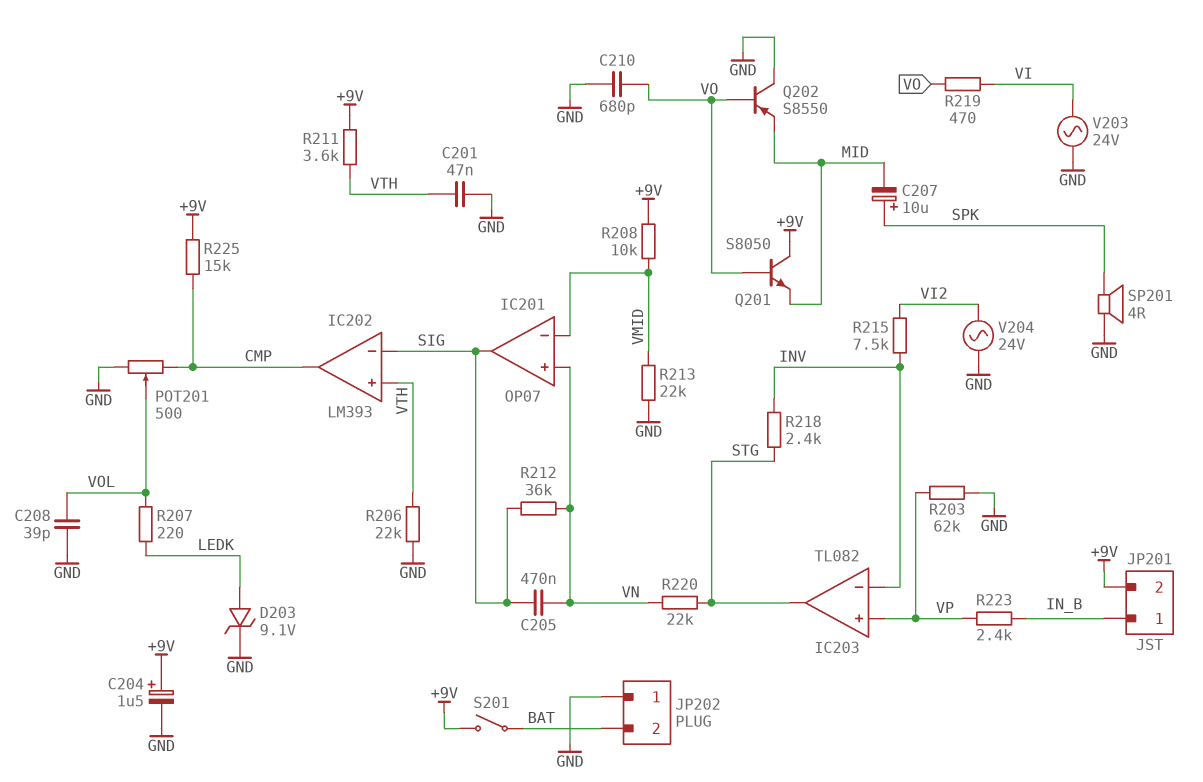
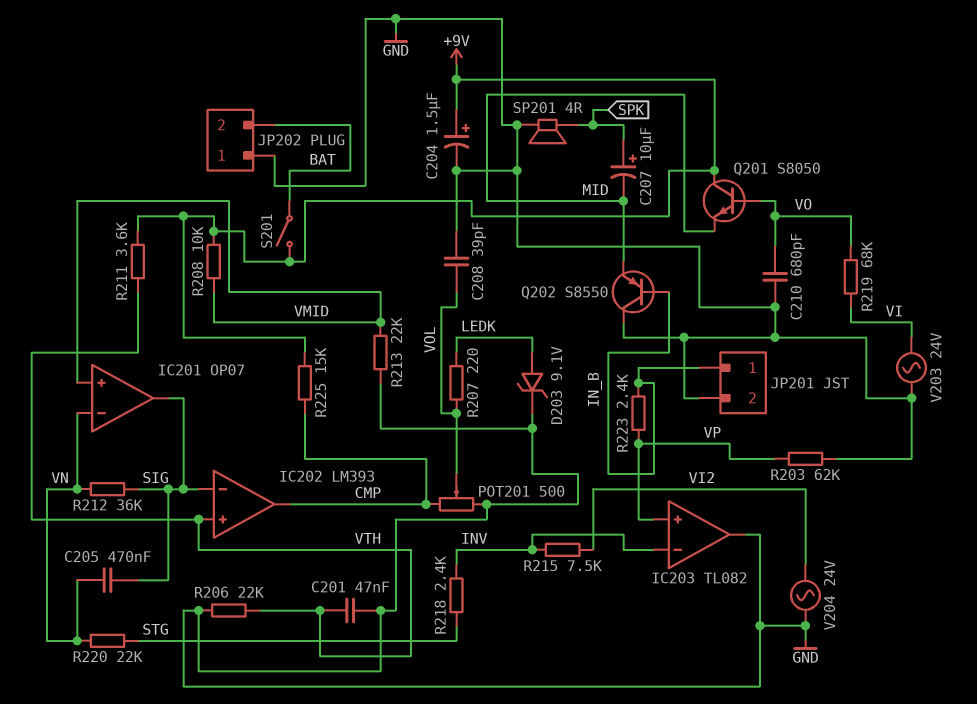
IC201 pin in+: VN -> VMID
IC201 pin in-: VMID -> VN
IC203 pin out: STG -> GND
JP201 pin 2: +9V -> GND
Q202: PNP S8550 (B VO, C GND, E MID) -> PNP S8550 (B IN_B, C GND, E MID)
R219: 470 (VI, VO) -> 68k (VI, VO)

